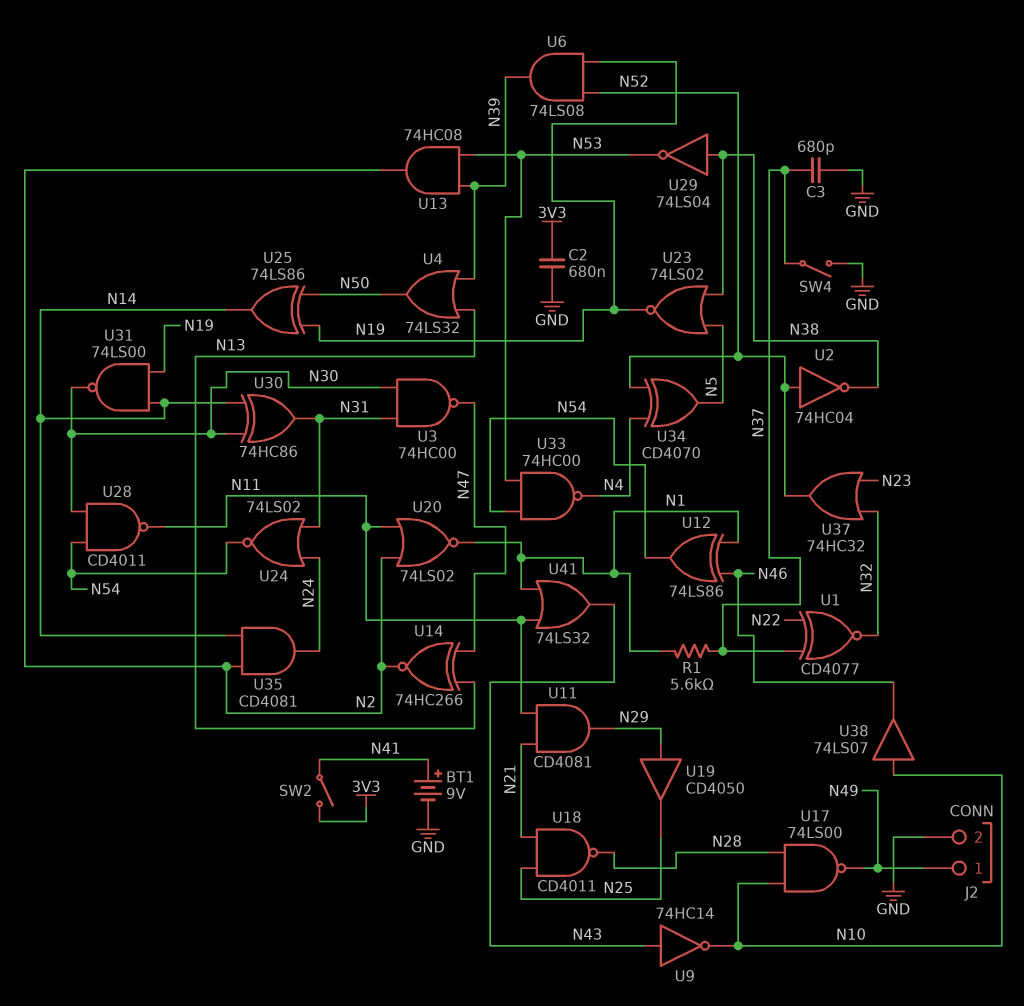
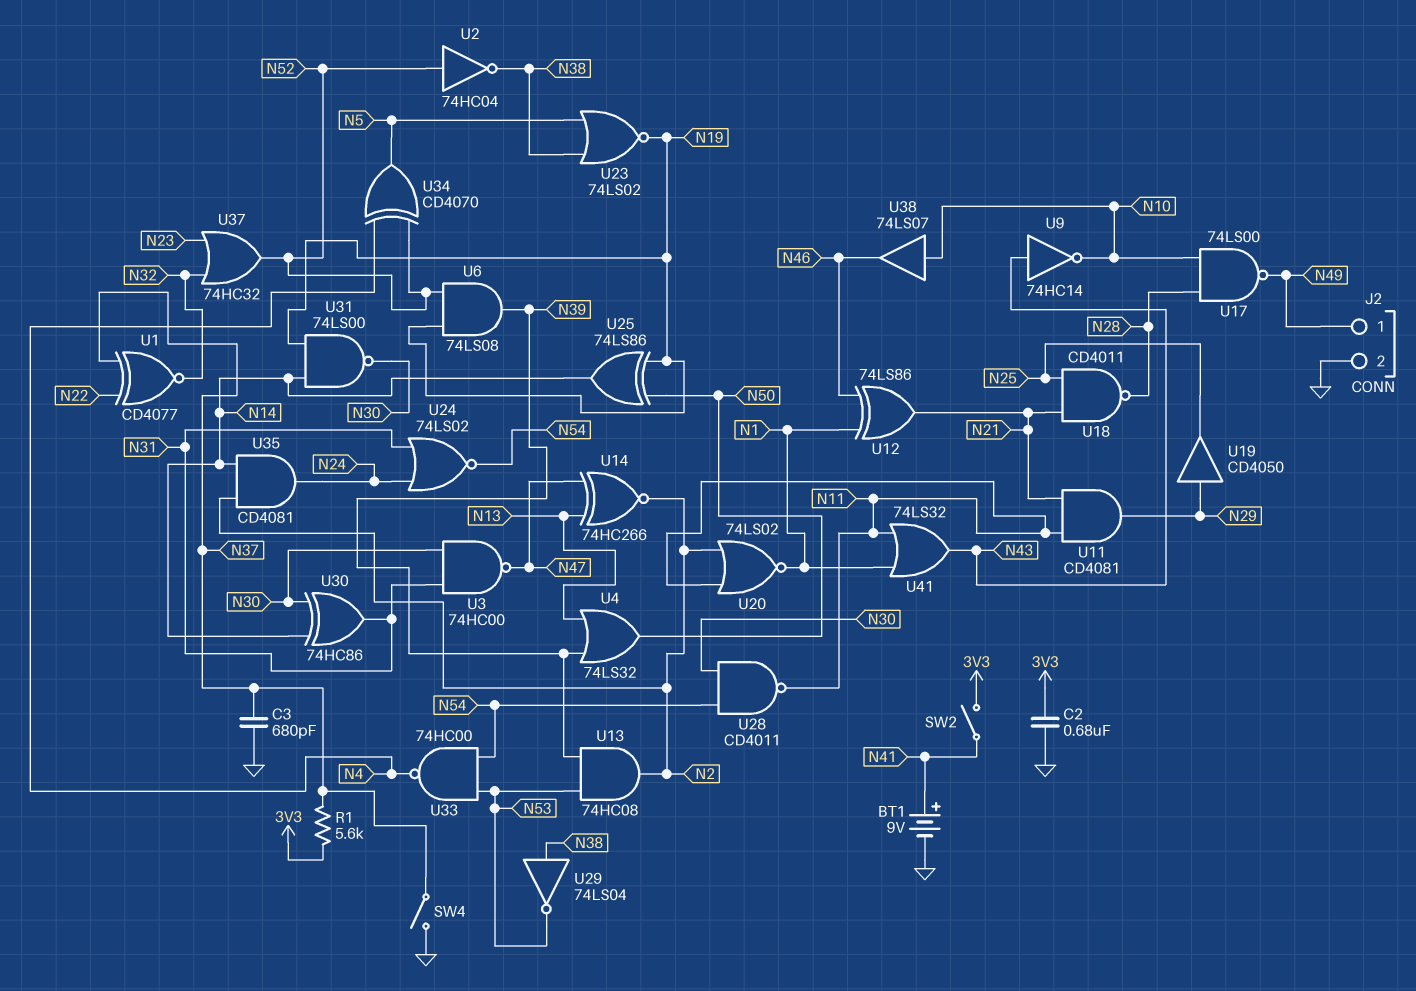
R1: 5.6k (N1, N37) -> 5.6k (3V3, N37)
U12: XOR 74LS86 (in N1, in N46, out N54) -> XOR 74LS86 (in N1, in N46, out N21)

